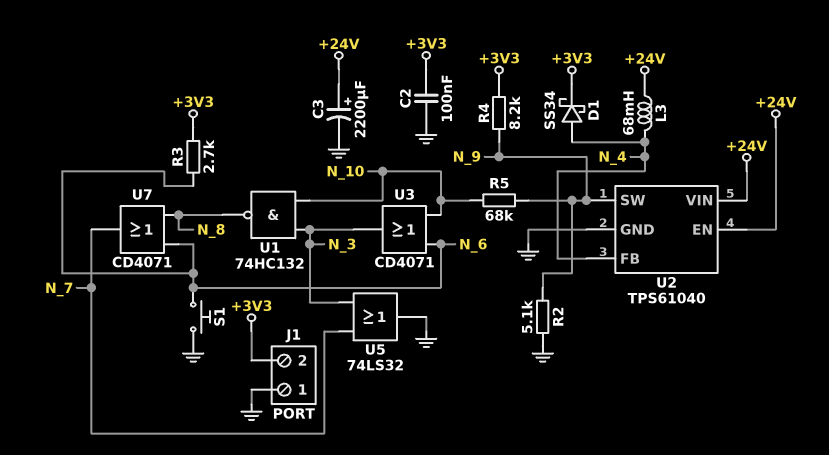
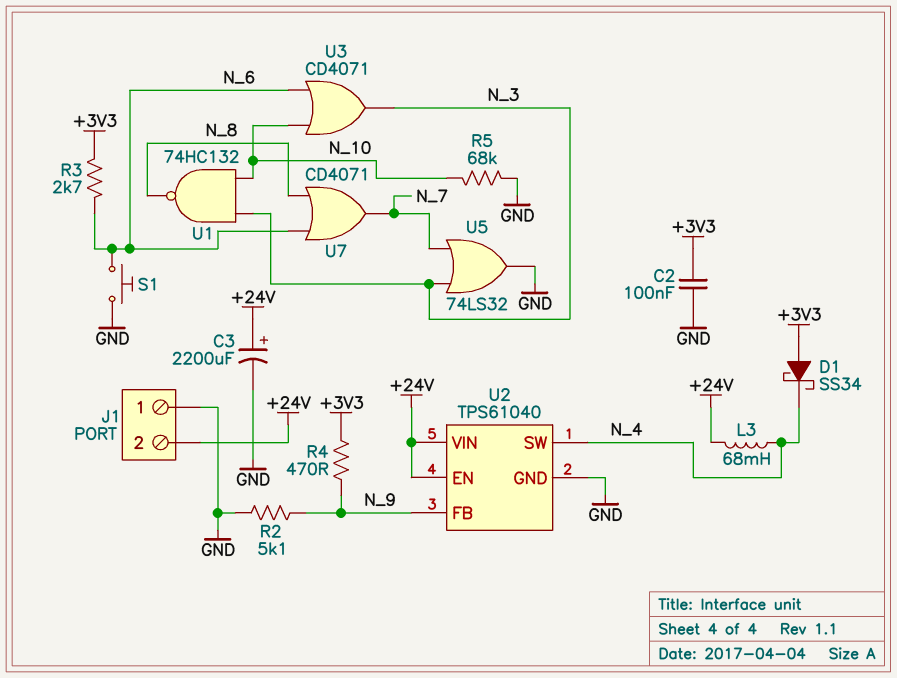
D1: schottky SS34 (A N_4, K +3V3) -> schottky SS34 (A +3V3, K N_4)
J1 pin 2: +3V3 -> +24V
R4: 8.2k (+3V3, N_9) -> 470 (+3V3, N_9)
R5: 68k (N_9, N_10) -> 68k (GND, N_10)
U2 pin FB: N_4 -> N_9
U2 pin SW: N_9 -> N_4

